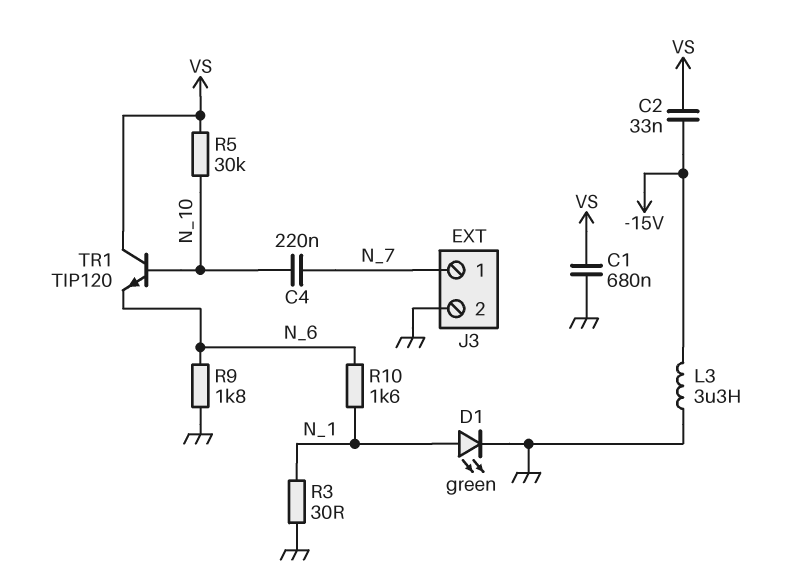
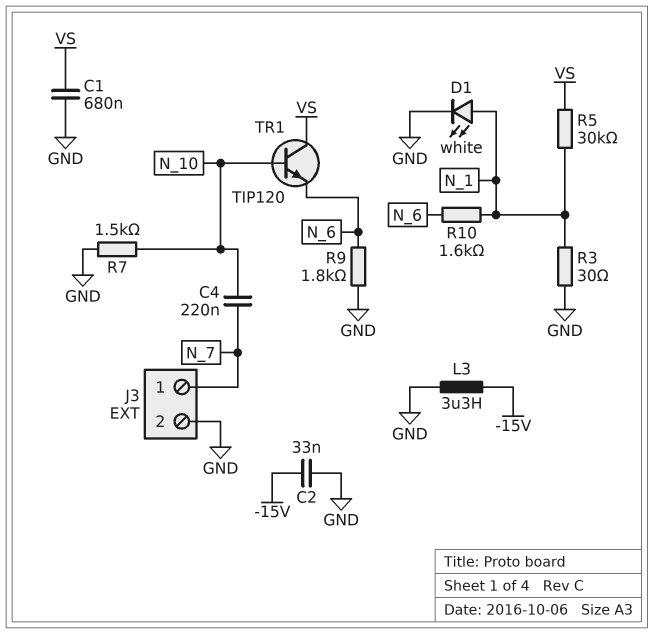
C2: 33nF (-15V, VS) -> 33nF (-15V, GND)
D1: LED green (A N_1, K GND) -> LED white (A N_1, K GND)
R5: 30k (N_10, VS) -> 30k (N_1, VS)
R7: none -> 1.5k (GND, N_10)

